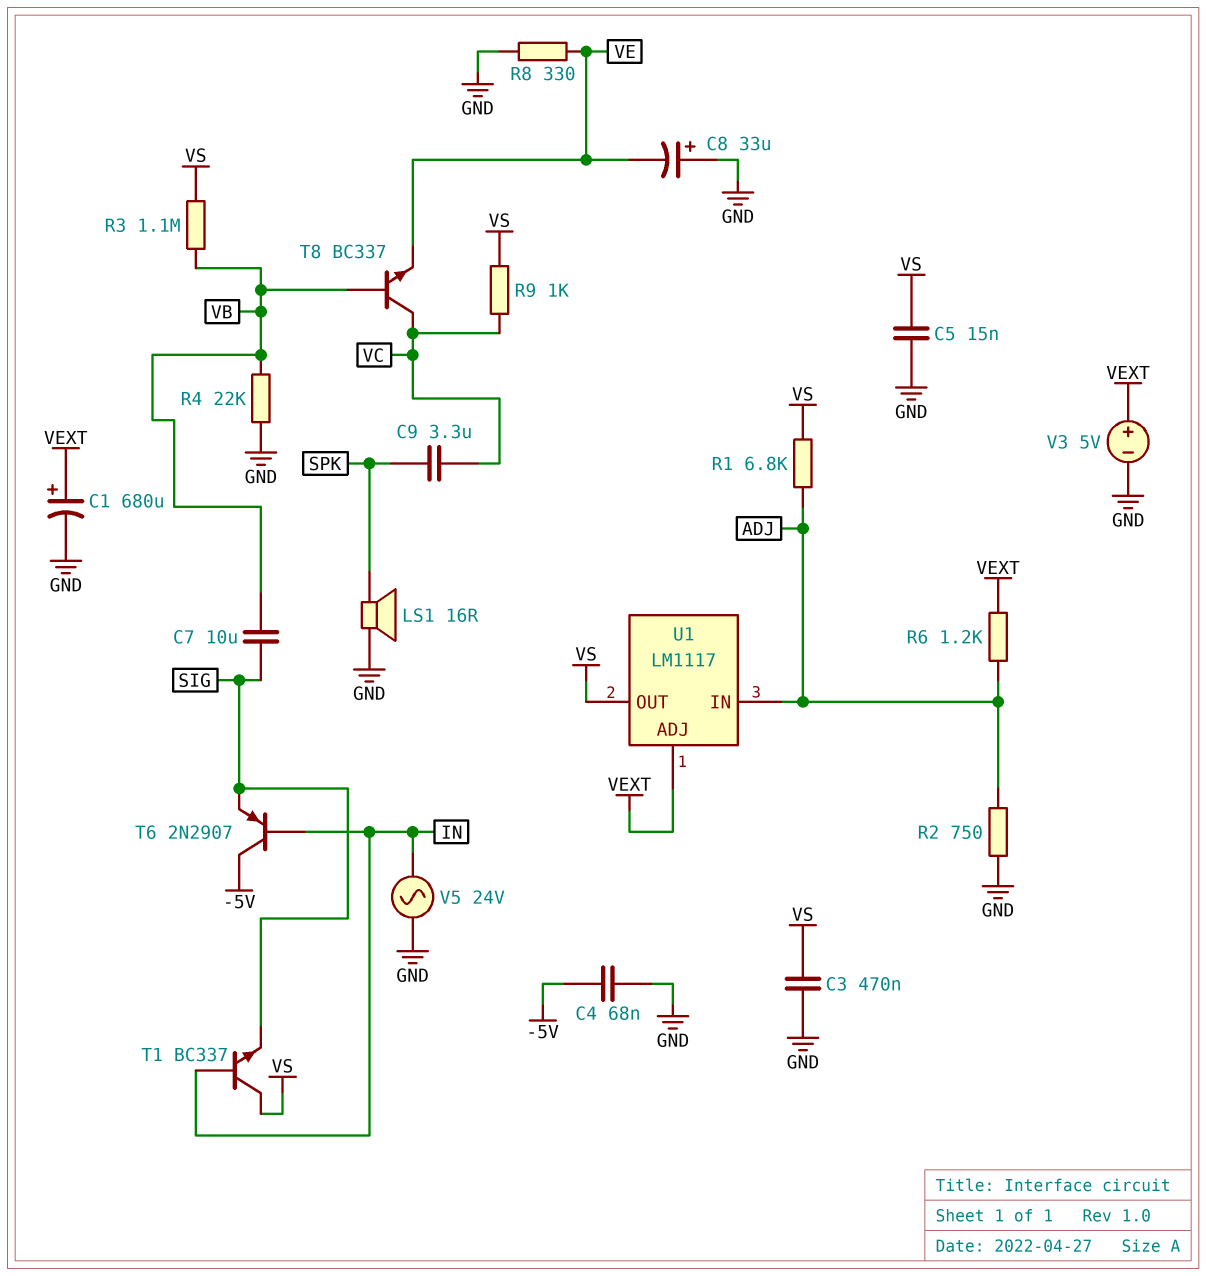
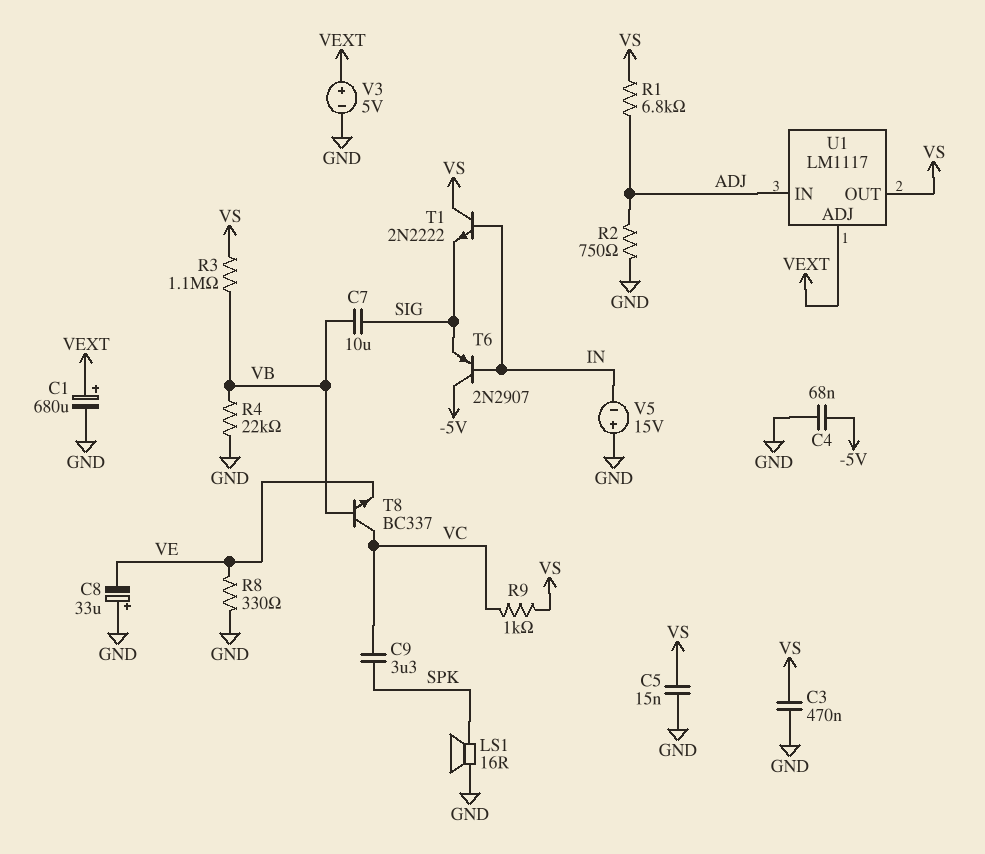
R6: 1.2k (ADJ, VEXT) -> none
T1: NPN BC337 (B IN, C VS, E SIG) -> NPN 2N2222 (B IN, C VS, E SIG)
V5: AC 24V (GND, IN) -> 15V (plus GND, minus IN)

